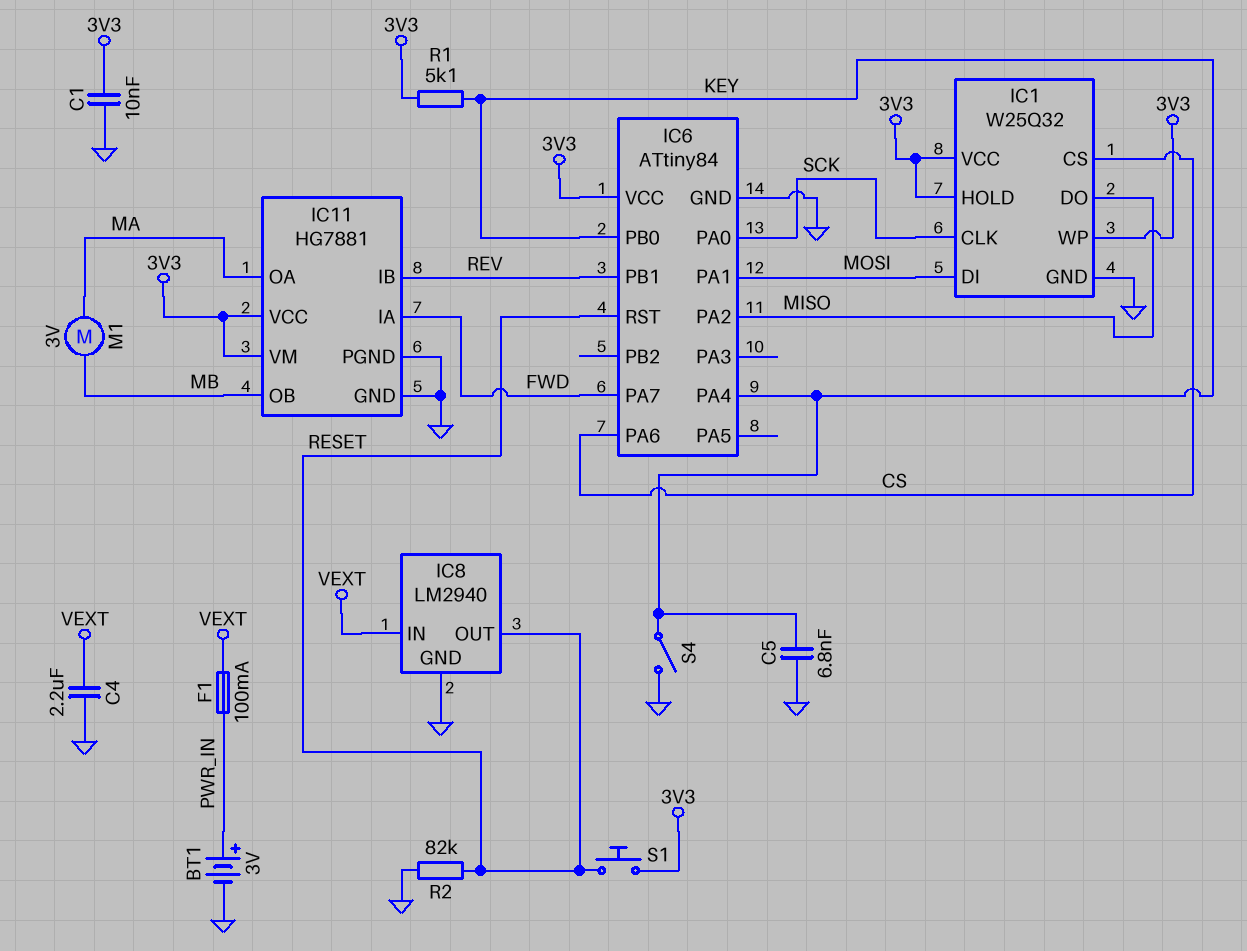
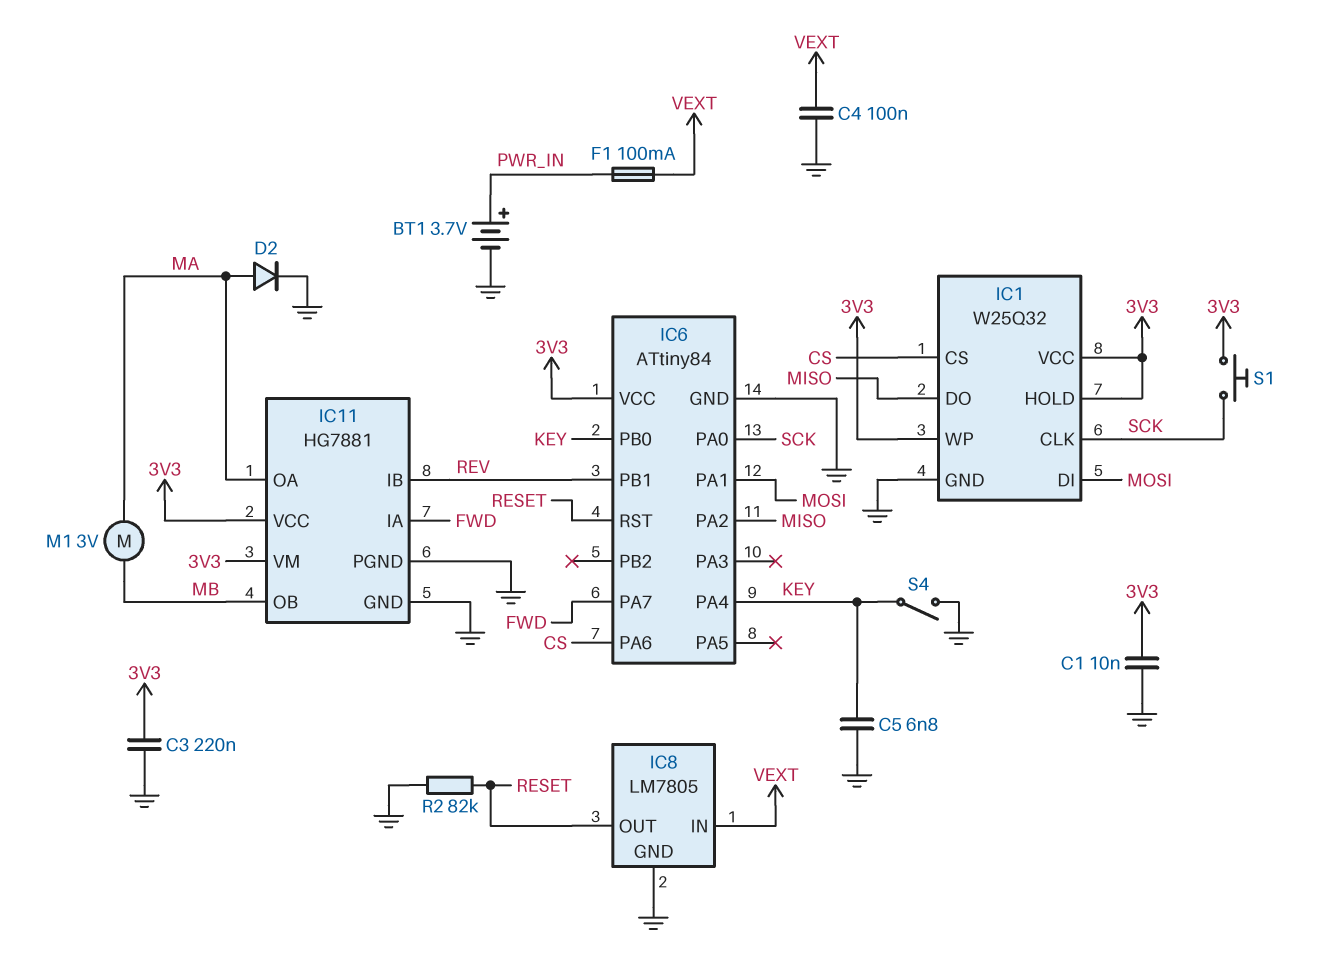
BT1: 3V (plus PWR_IN, minus GND) -> 3.7V (plus PWR_IN, minus GND)
C3: none -> 220nF (3V3, GND)
C4: 2.2uF (GND, VEXT) -> 100nF (GND, VEXT)
D2: none -> diode (A MA, K GND)
IC8: LM2940 -> LM7805
R1: 5.1k (3V3, KEY) -> none
S1: button (3V3, RESET) -> button (3V3, SCK)

